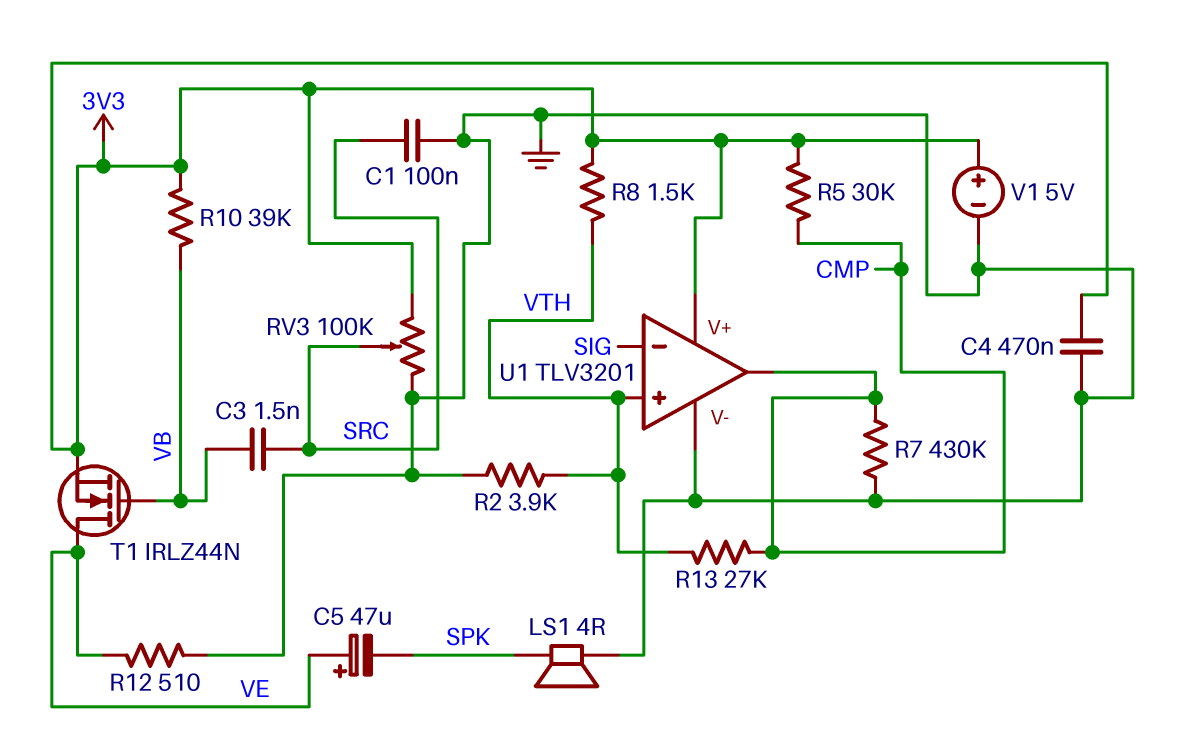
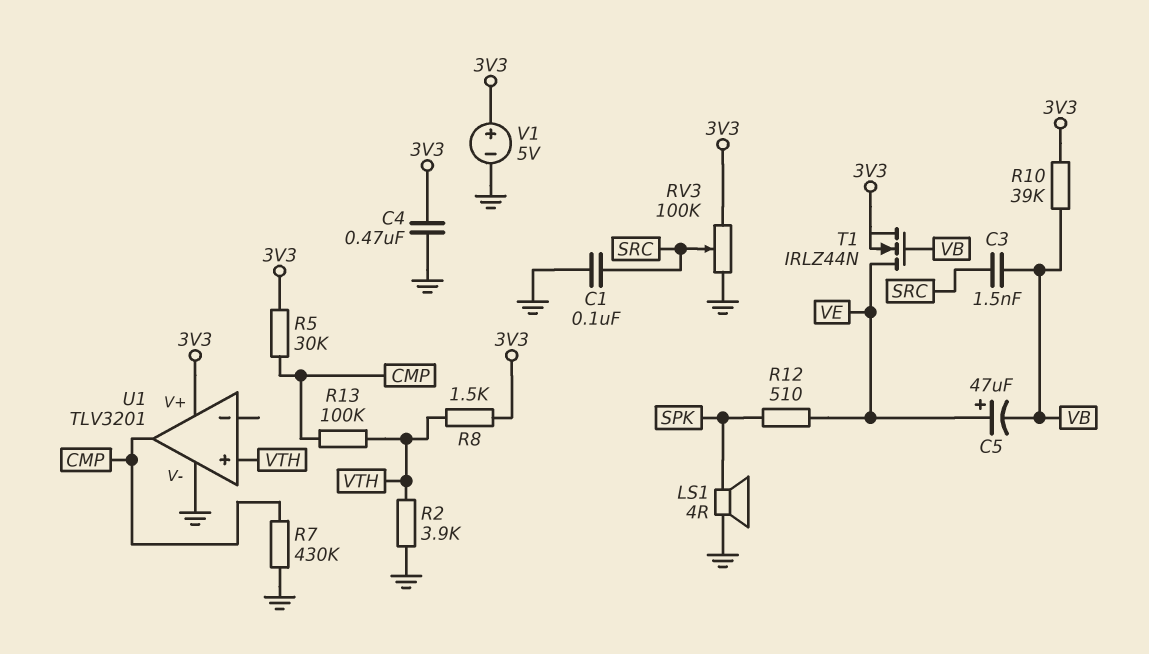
C5: 47uF (plus VE, minus SPK) -> 47uF (plus VE, minus VB)
R12: 510 (GND, VE) -> 510 (SPK, VE)
R13: 27k (CMP, VTH) -> 100k (CMP, VTH)
U1 pin in-: SIG -> none

